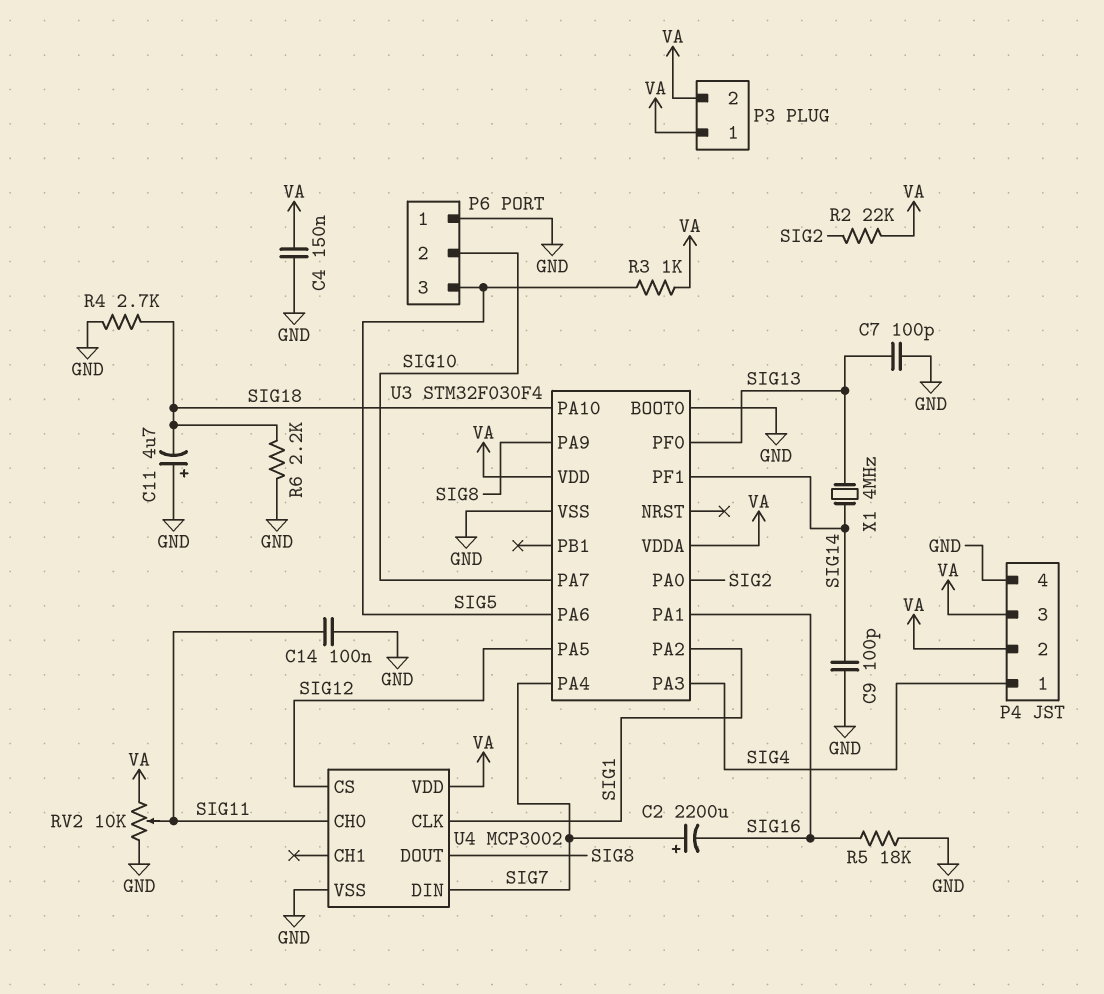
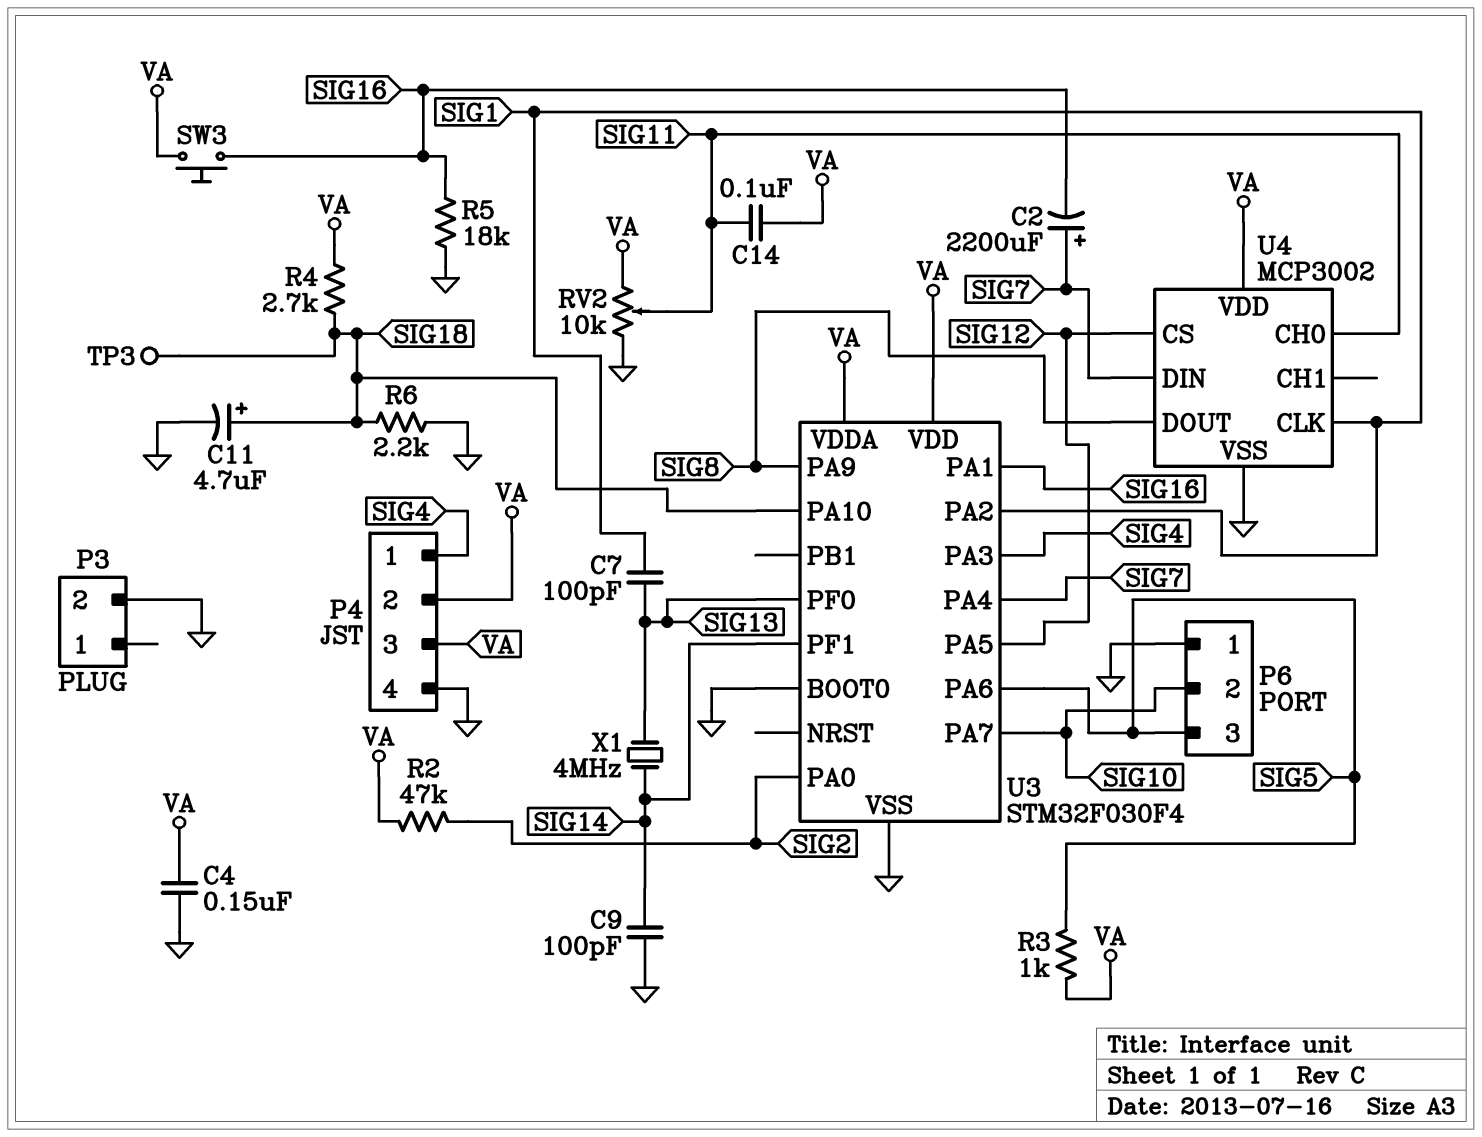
C7: 100pF (GND, SIG13) -> 100pF (SIG1, SIG13)
C11: 4.7uF (plus GND, minus SIG18) -> 4.7uF (plus SIG18, minus GND)
C14: 100nF (GND, SIG11) -> 100nF (SIG11, VA)
P3 pin 1: VA -> none
P3 pin 2: VA -> GND
R2: 22k (SIG2, VA) -> 47k (SIG2, VA)
R4: 2.7k (GND, SIG18) -> 2.7k (SIG18, VA)
SW3: none -> button (SIG16, VA)
TP3: none -> test point (SIG18)

